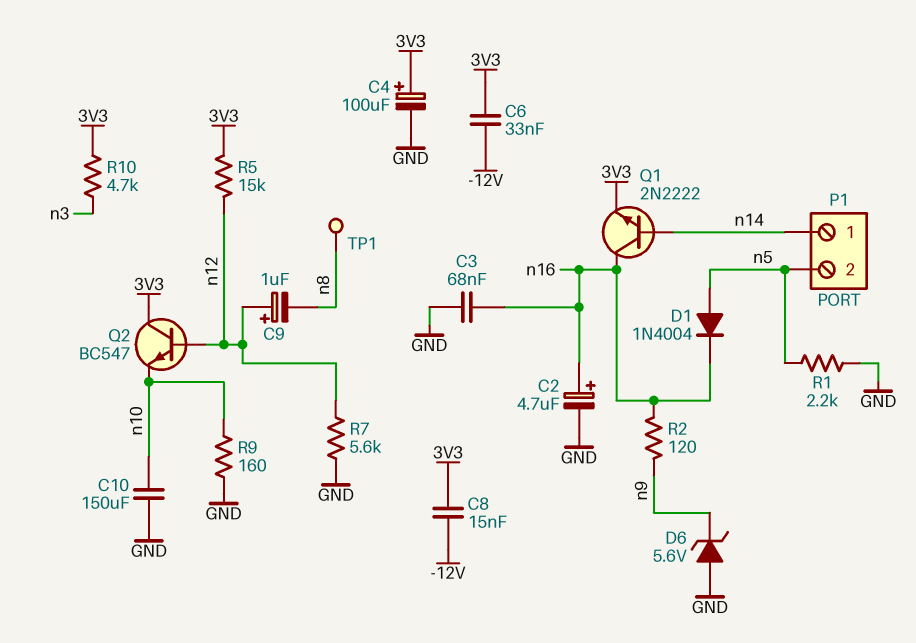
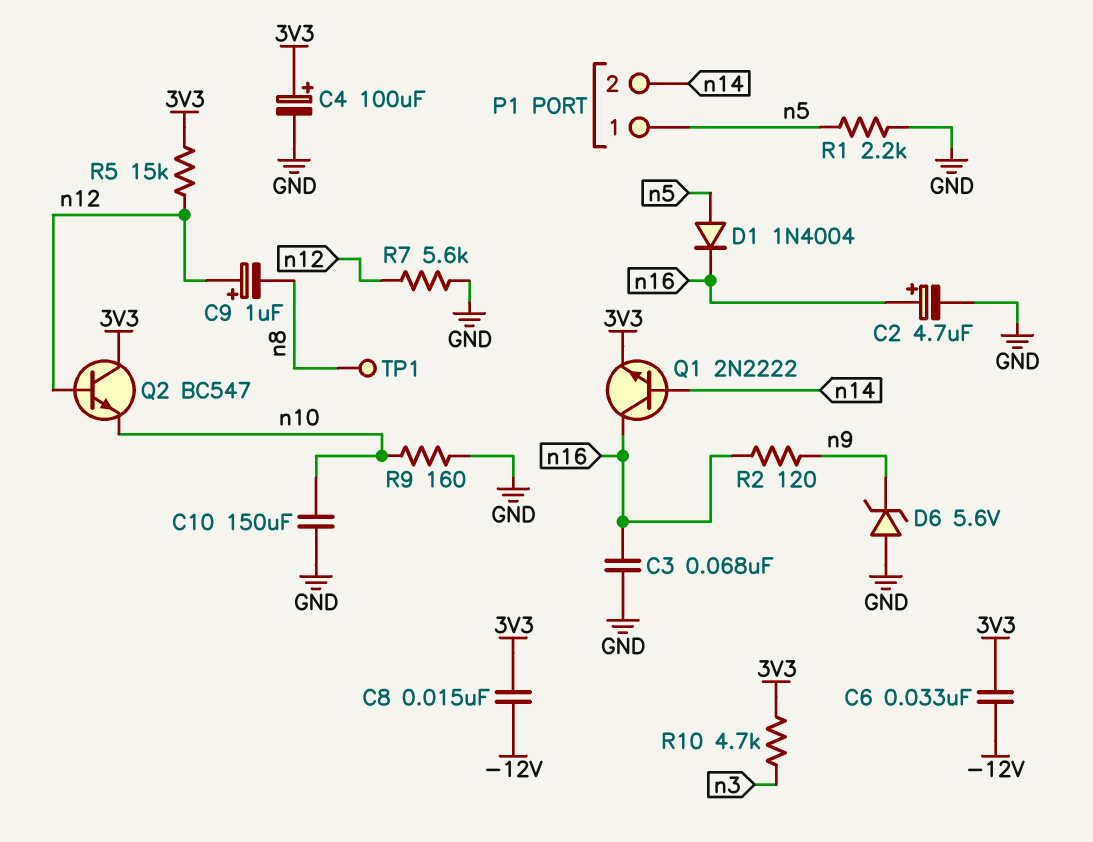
P1 pin 1: n14 -> n5
P1 pin 2: n5 -> n14

